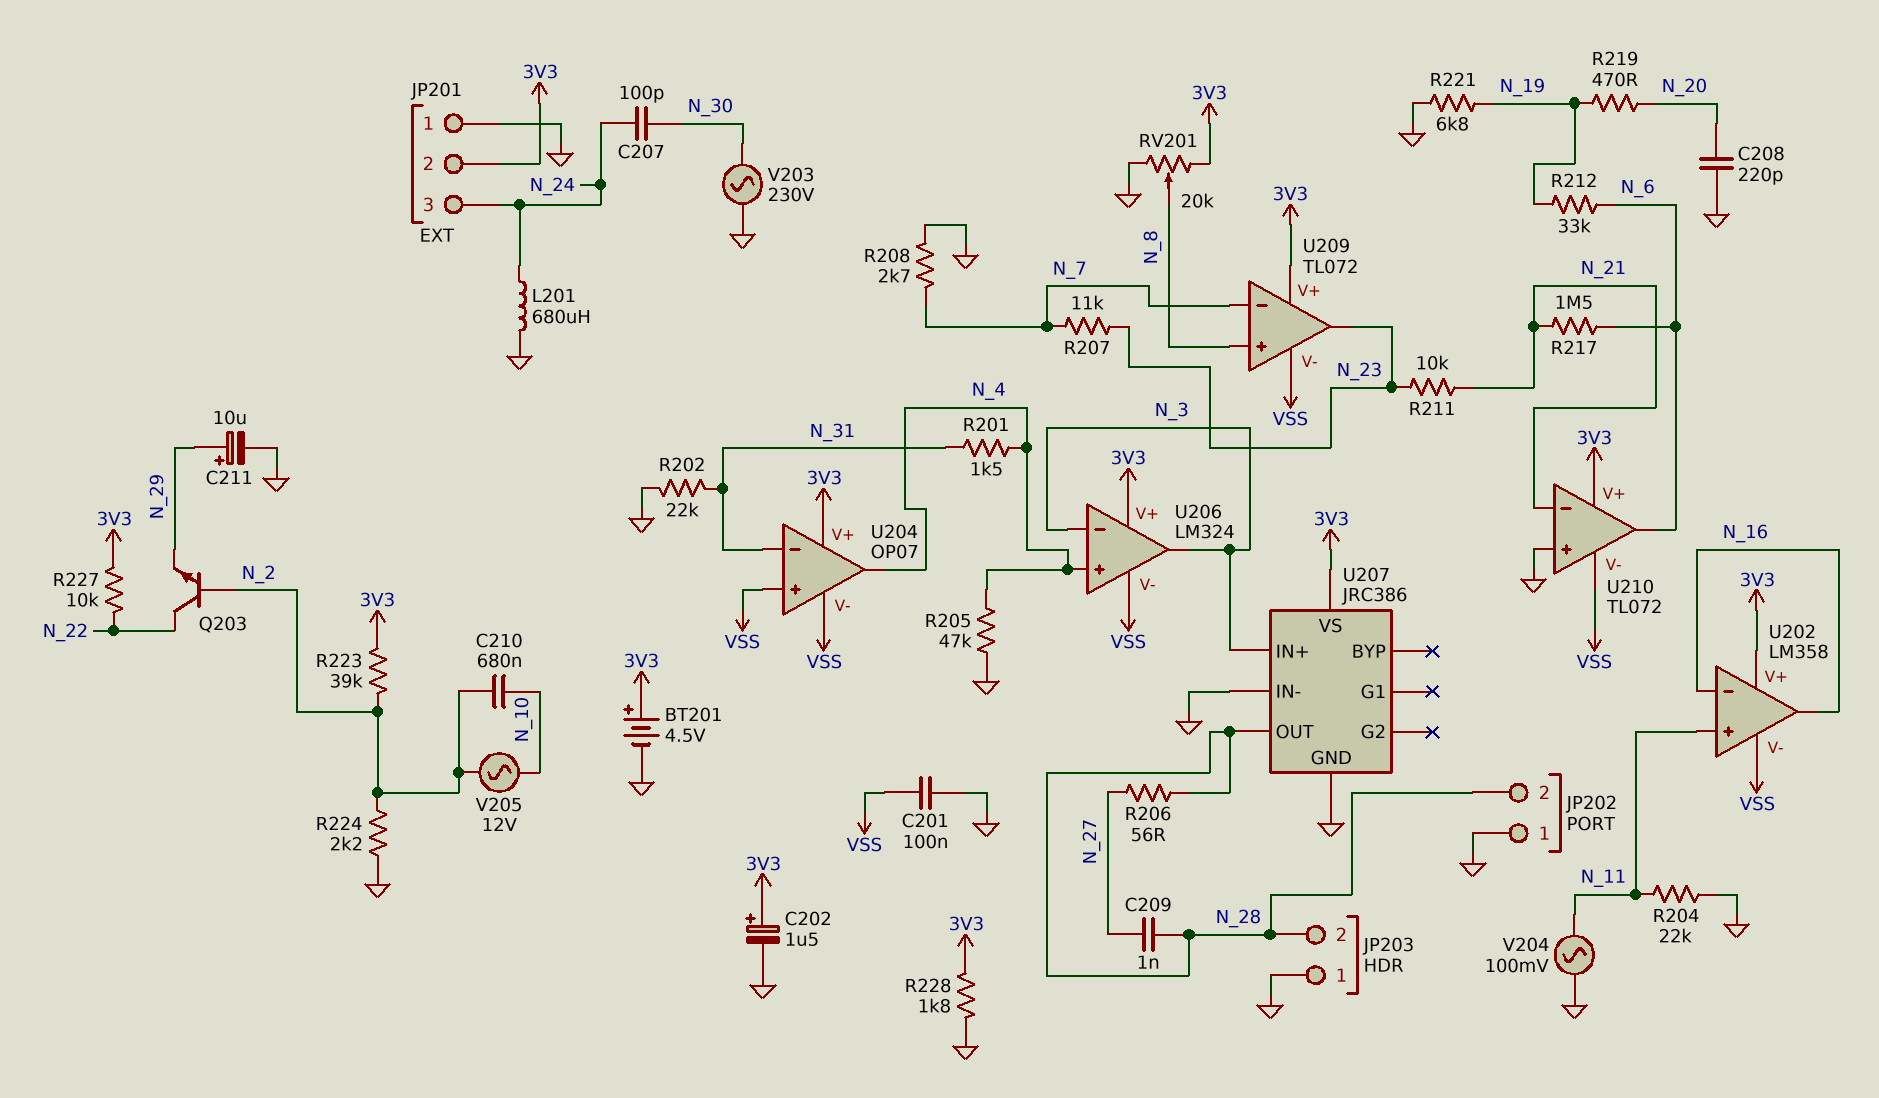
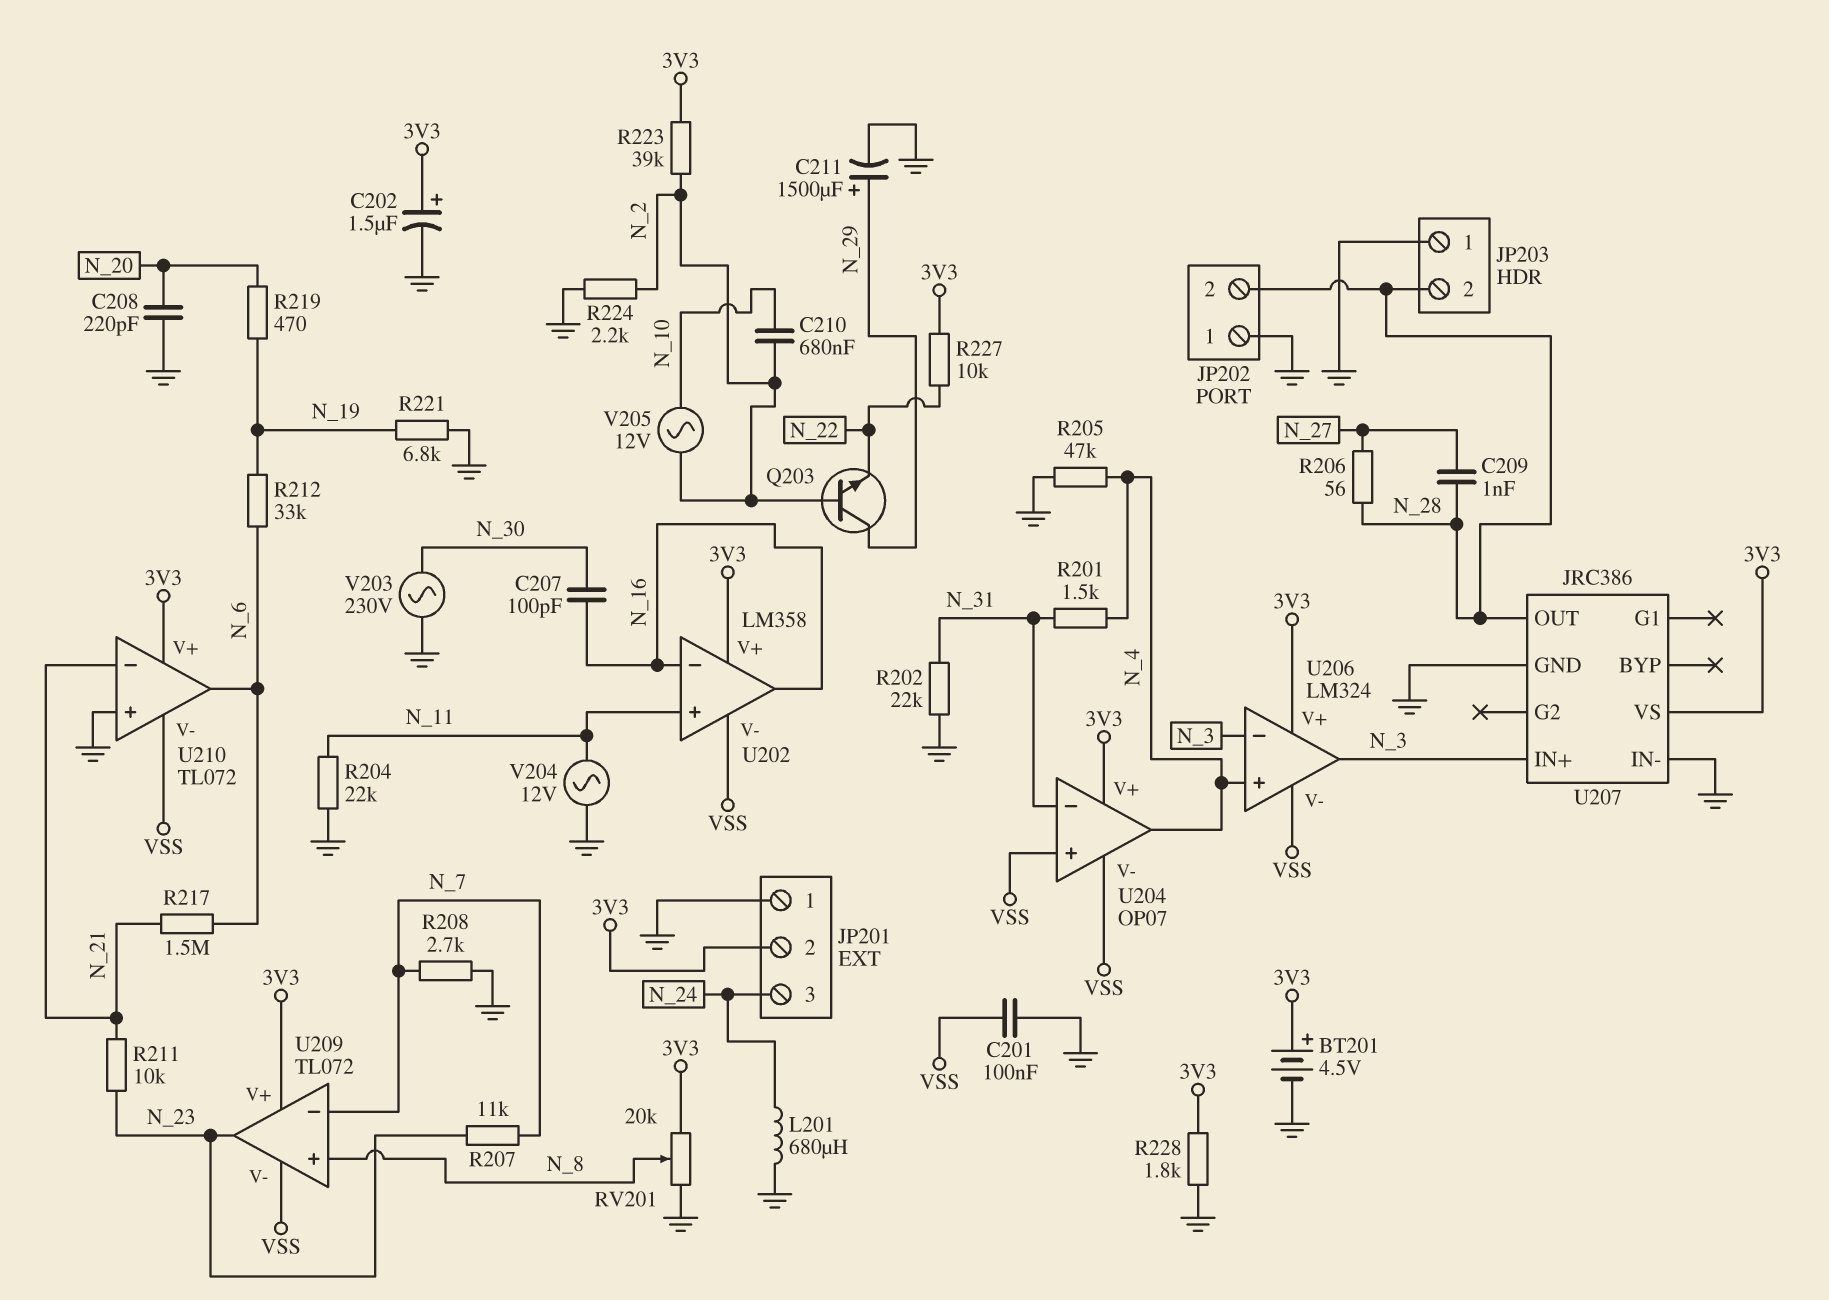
C207: 100pF (N_24, N_30) -> 100pF (N_16, N_30)
C211: 10uF (plus N_29, minus GND) -> 1500uF (plus N_29, minus GND)
Q203: NPN (B N_2, C N_22, E N_29) -> NPN (B N_2, C N_29, E N_22)
V204: AC 100mV (GND, N_11) -> AC 12V (GND, N_11)

